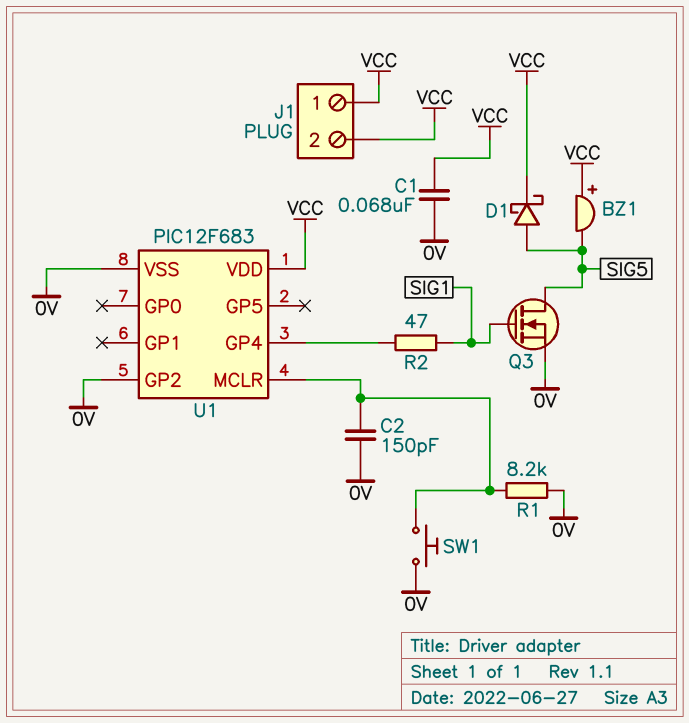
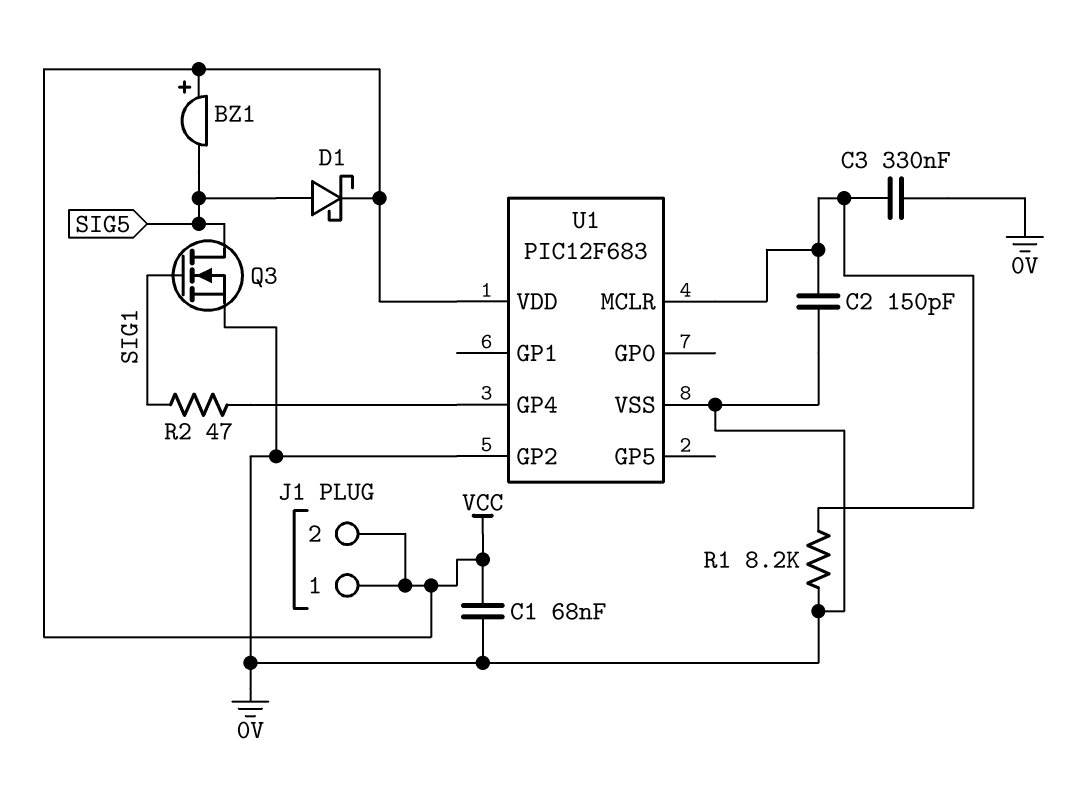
C3: none -> 330nF (0V, U1/MCLR)
SW1: button (0V, U1/MCLR) -> none

